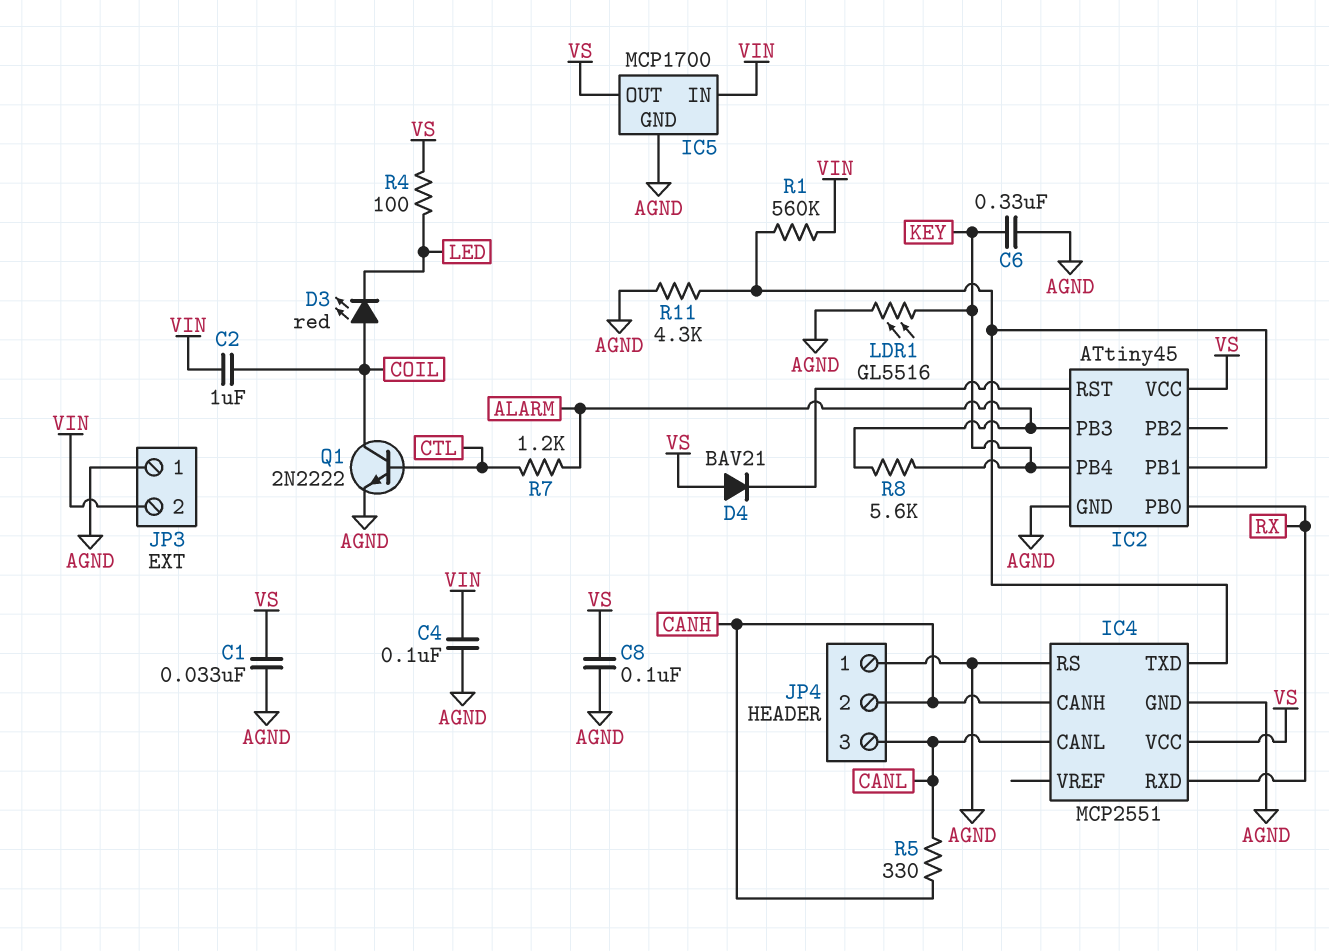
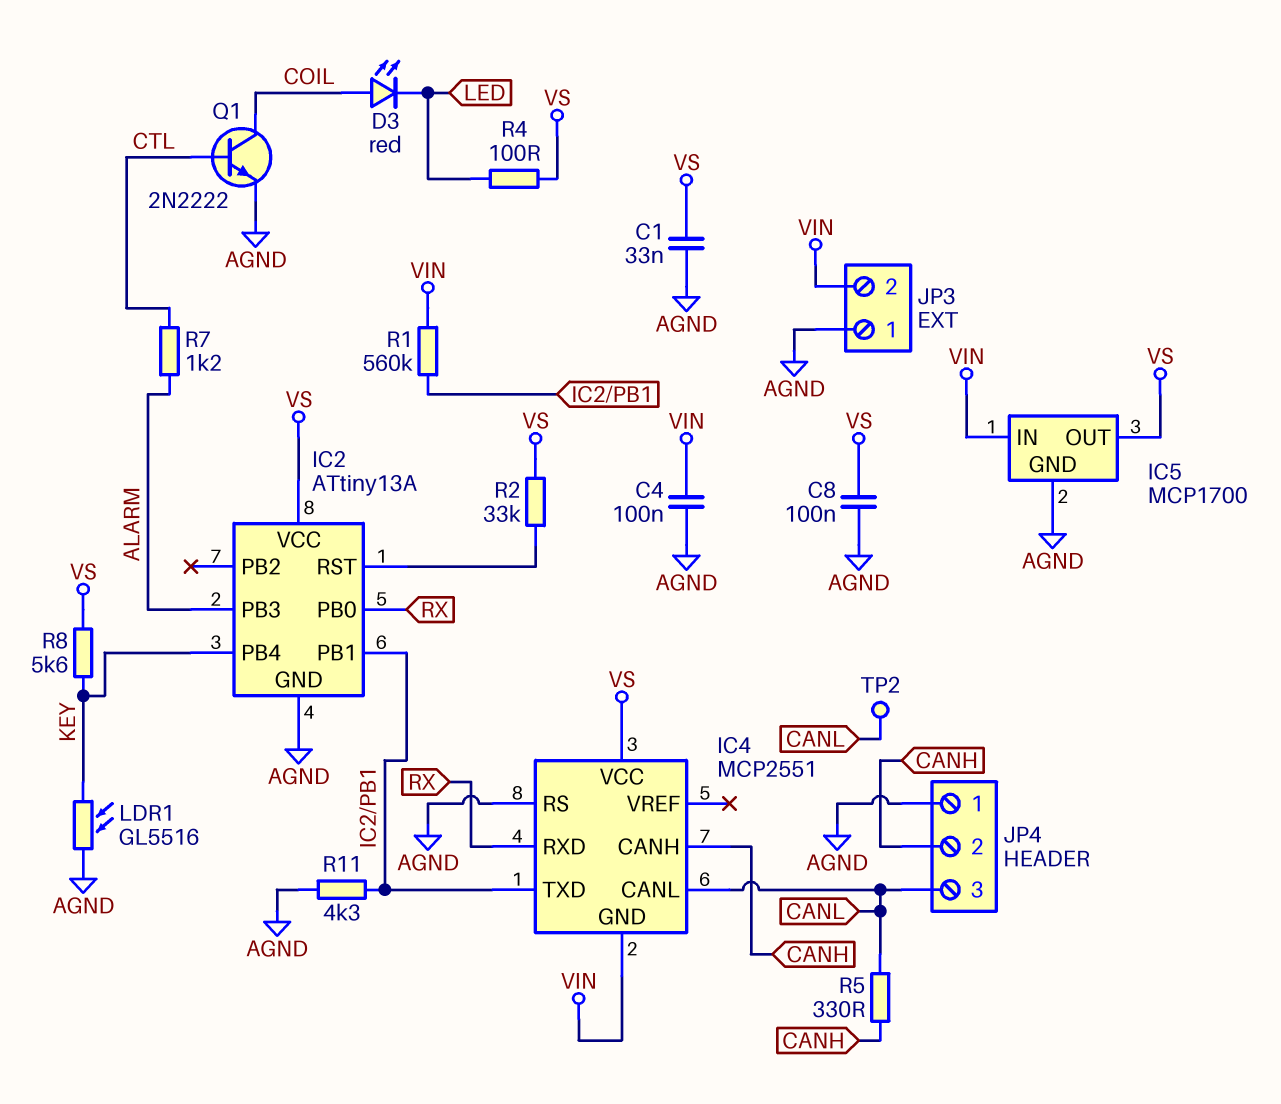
C2: 1uF (COIL, VIN) -> none
C6: 330nF (AGND, KEY) -> none
D4: diode BAV21 (A VS, K IC2/RST) -> none
IC2: ATtiny45 -> ATtiny13A
IC4 pin GND: AGND -> VIN
R2: none -> 33k (IC2/RST, VS)
R8: 5.6k (ALARM, KEY) -> 5.6k (KEY, VS)
TP2: none -> test point (CANL)

